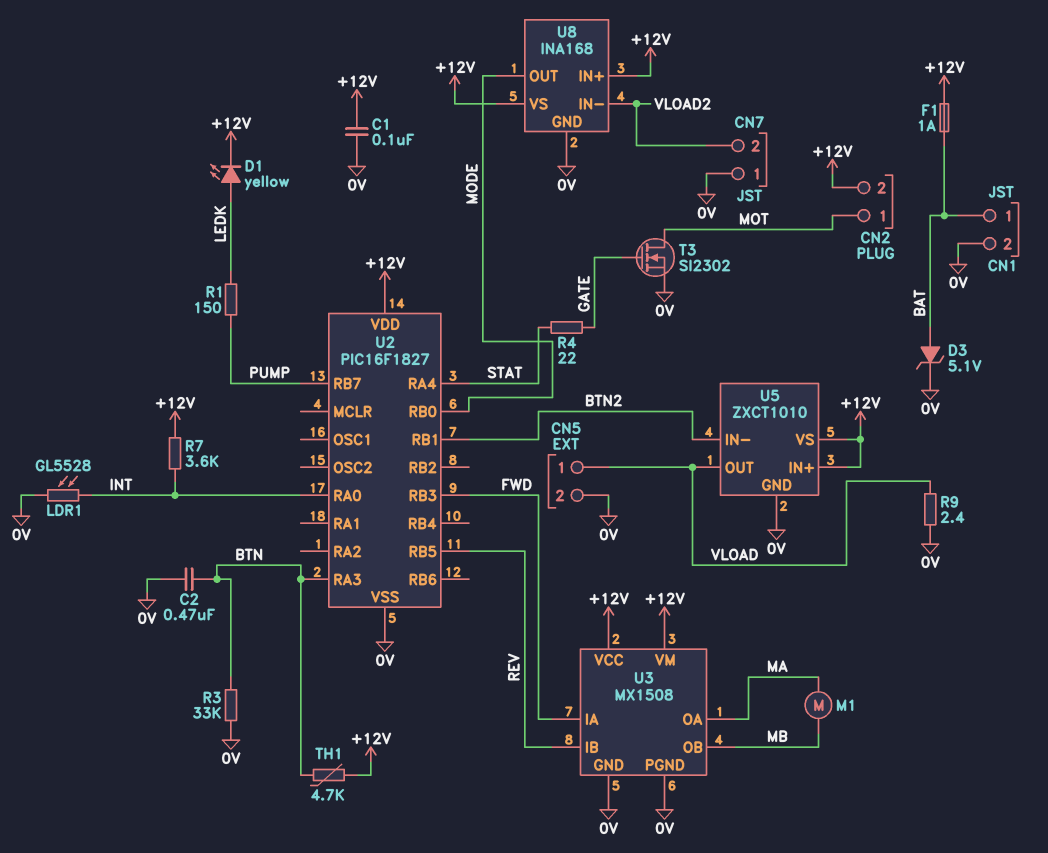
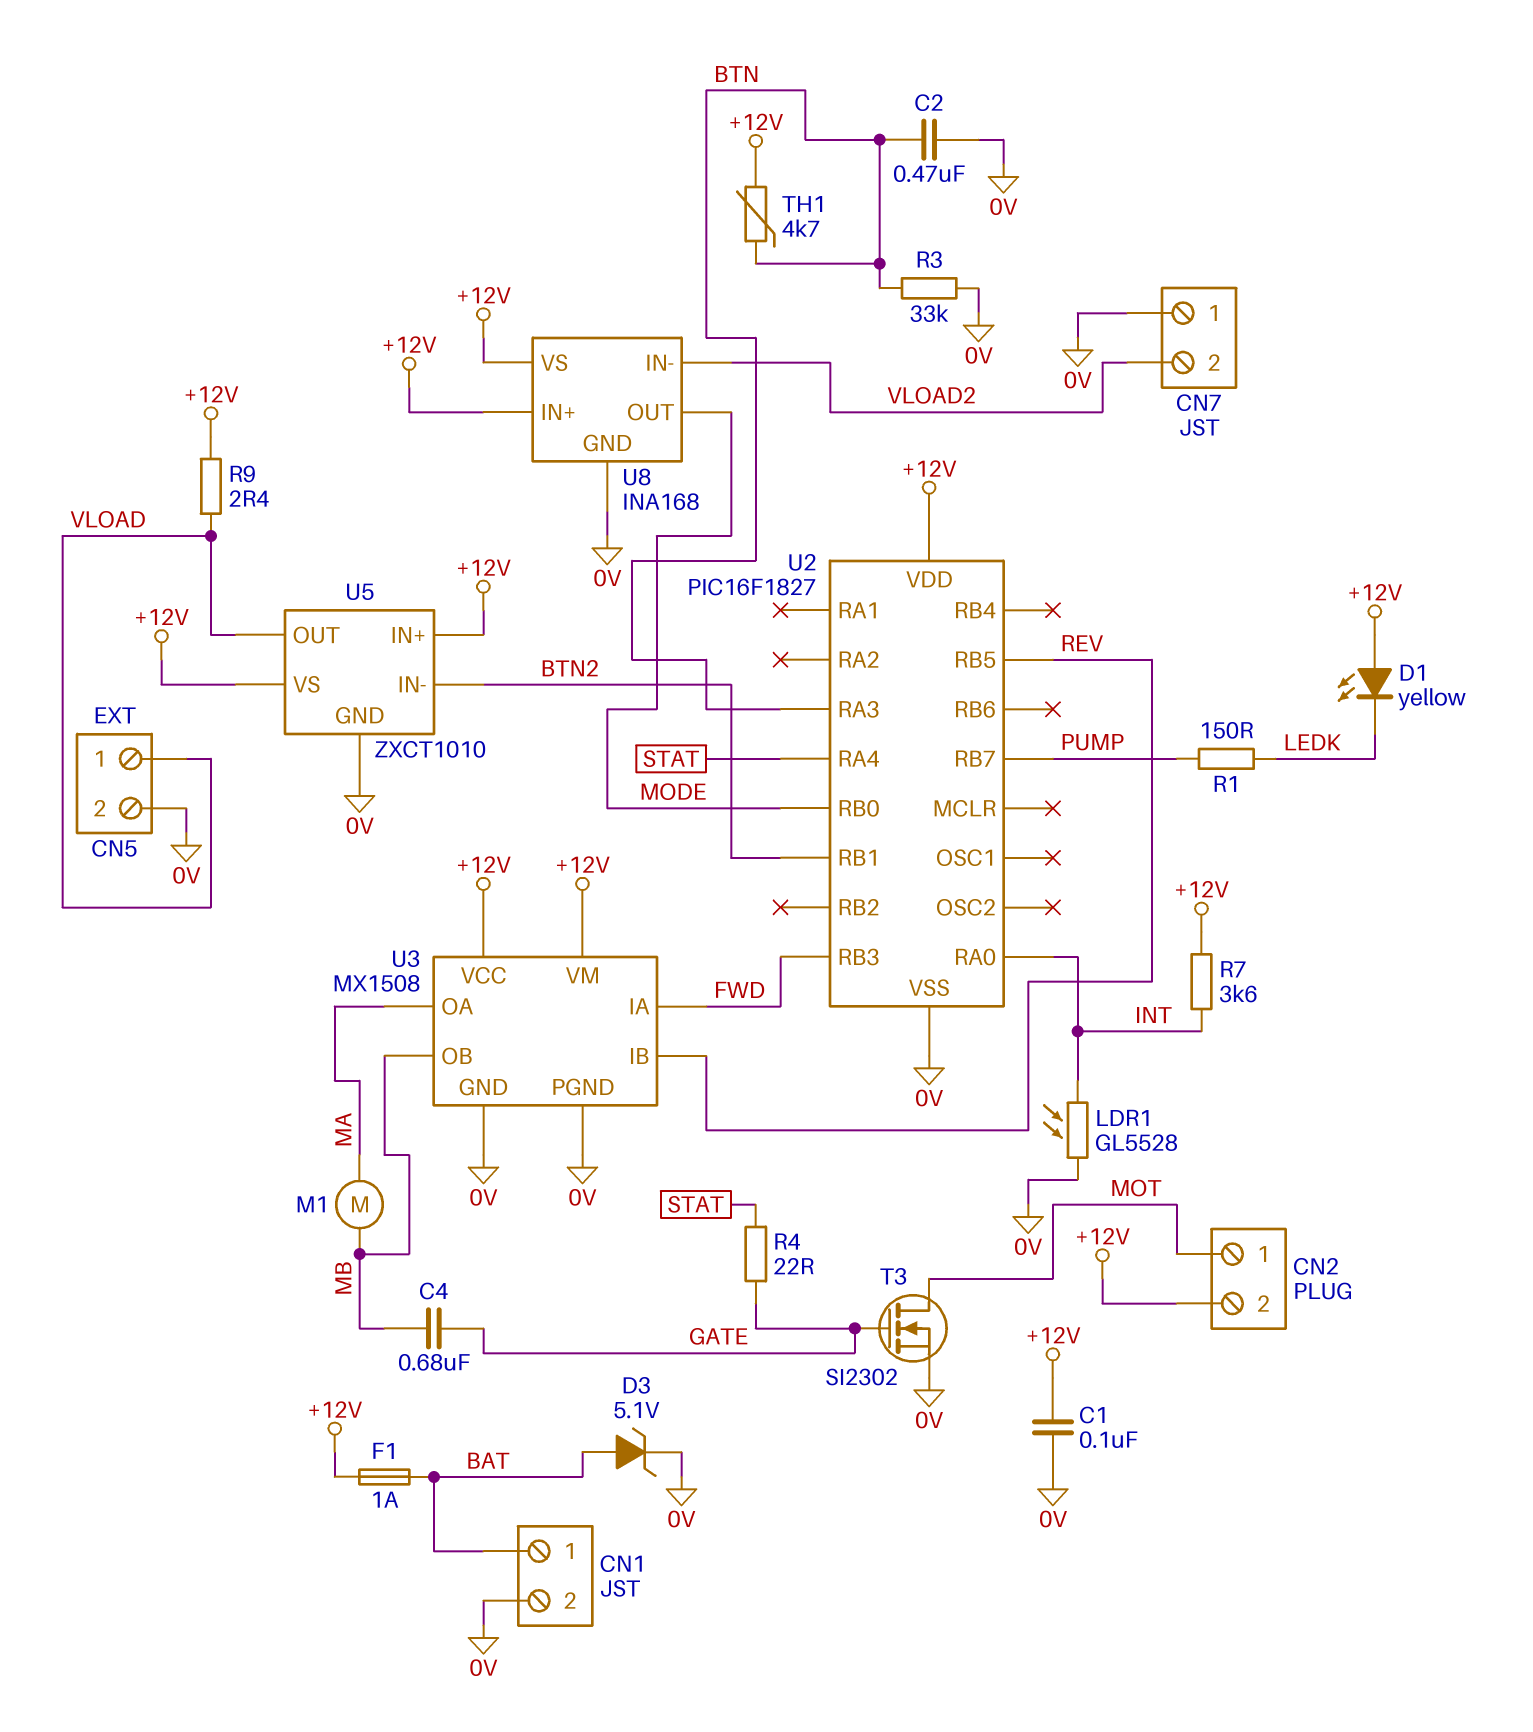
C4: none -> 680nF (GATE, MB)
D1: LED yellow (A LEDK, K +12V) -> LED yellow (A +12V, K LEDK)
R9: 2.4 (0V, VLOAD) -> 2.4 (+12V, VLOAD)

